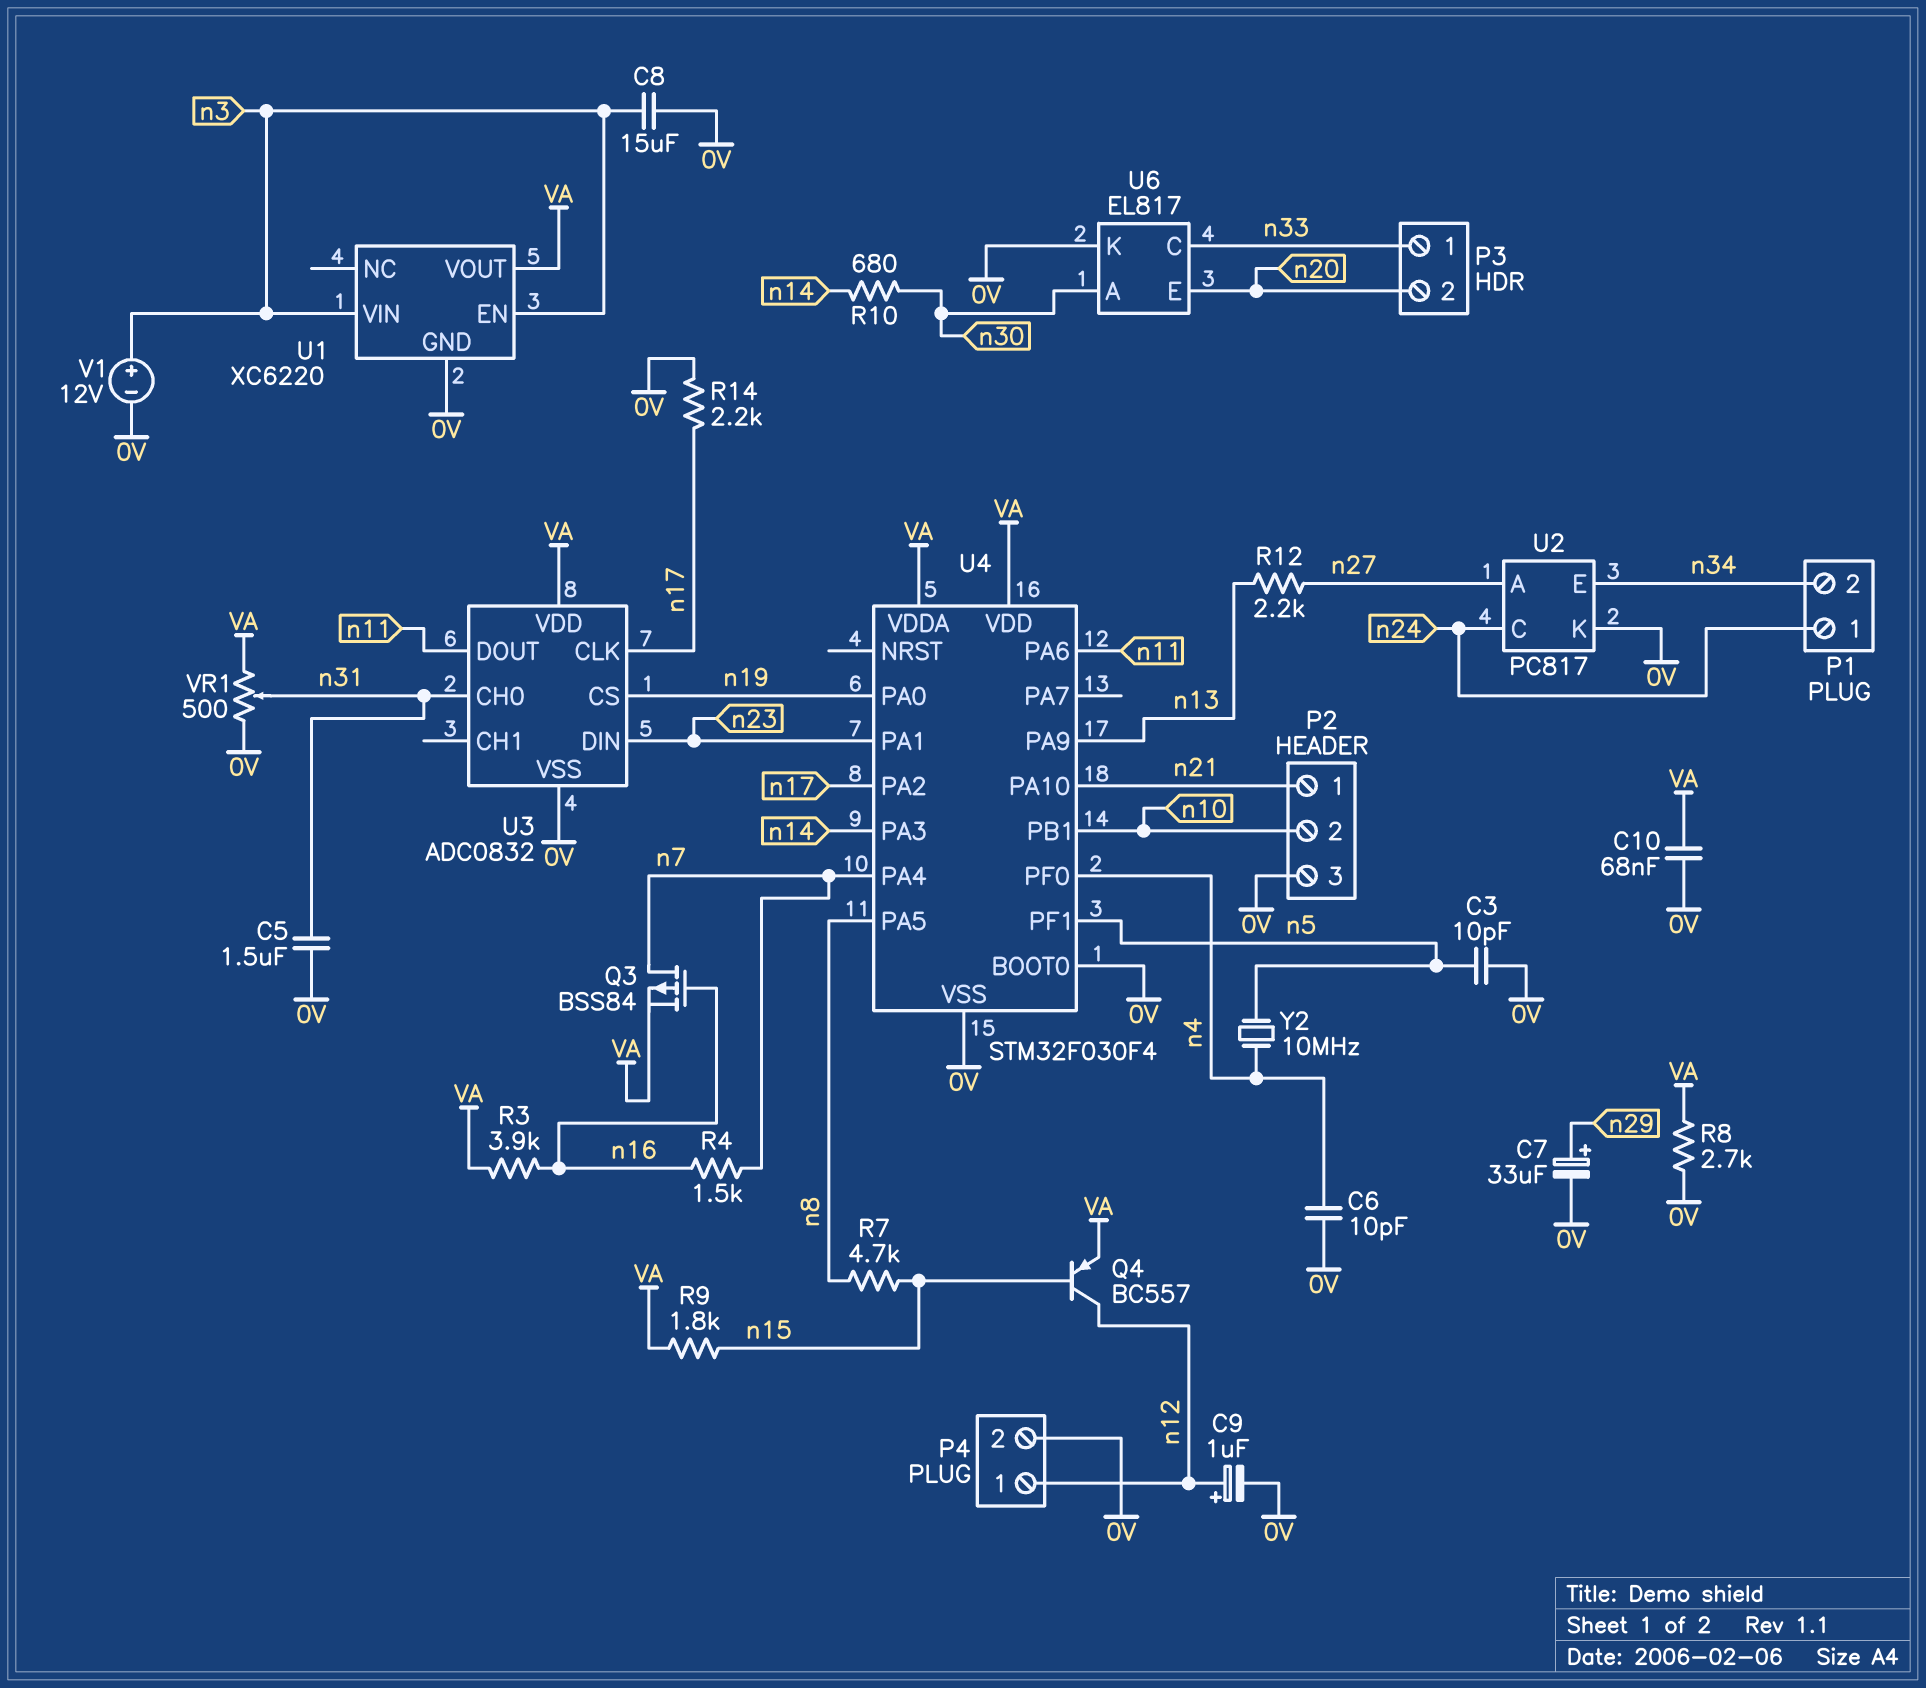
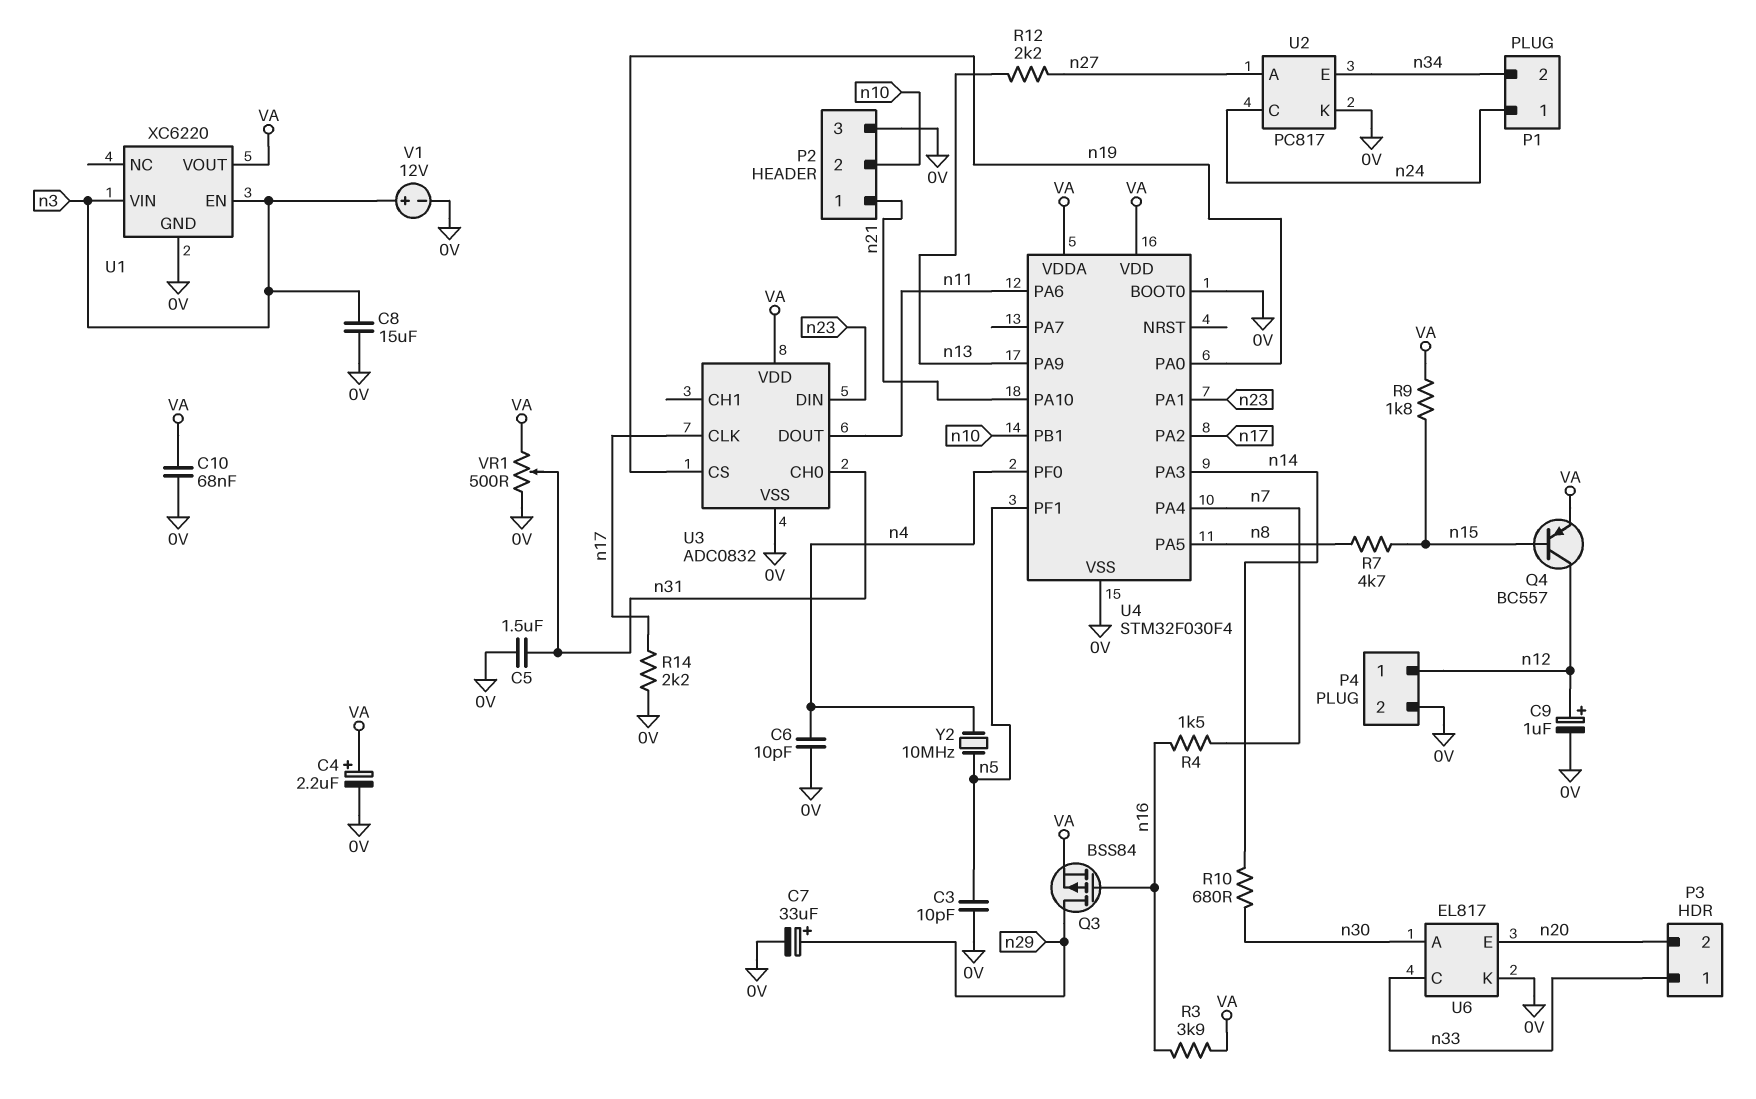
C4: none -> 2.2uF (plus VA, minus 0V)
Q3: PMOS BSS84 (G n16, D n7, S VA) -> PMOS BSS84 (G n16, D n29, S VA)
R8: 2.7k (0V, VA) -> none

